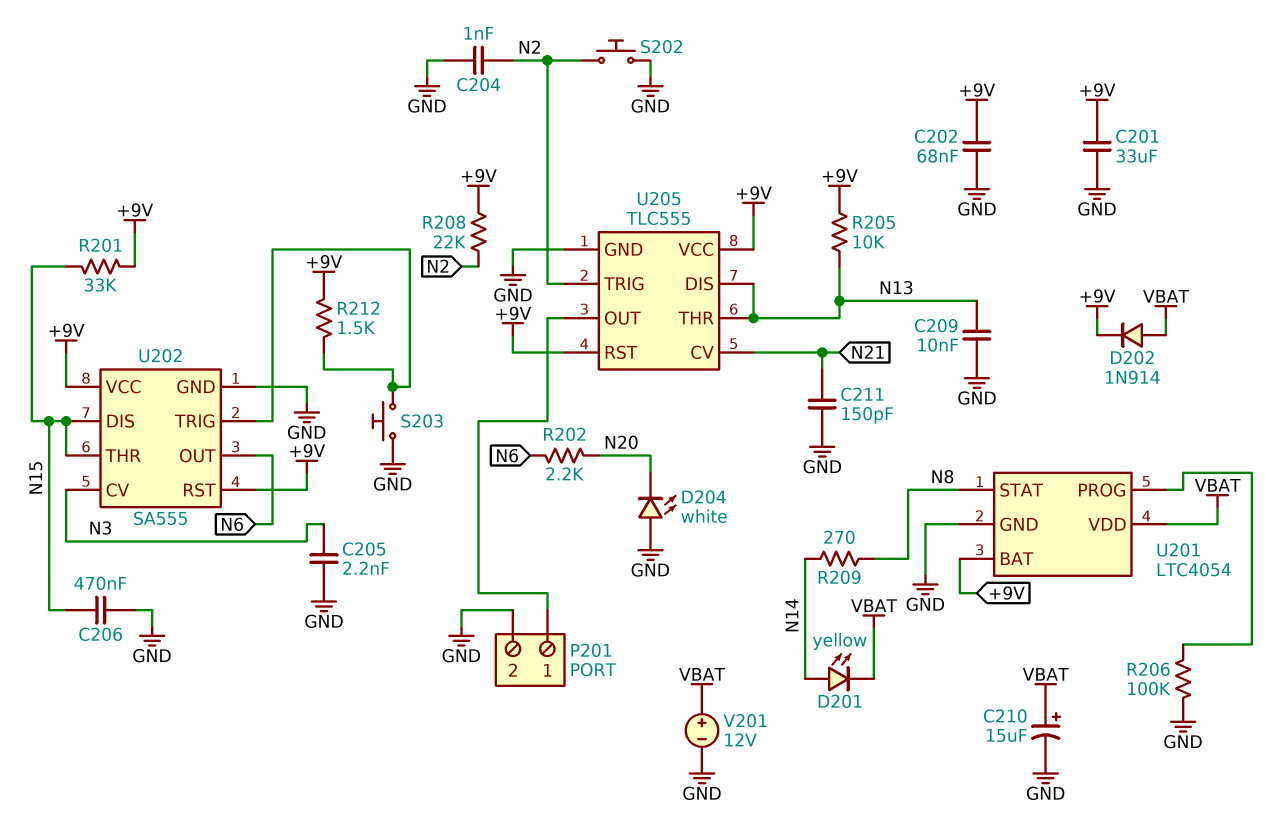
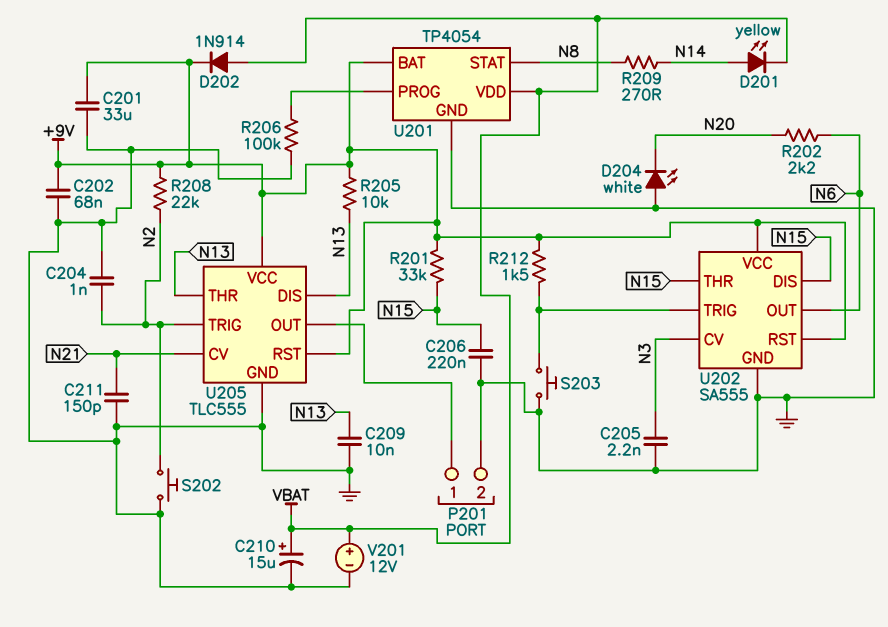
C206: 470nF (GND, N15) -> 220nF (GND, N15)
U201: LTC4054 -> TP4054

